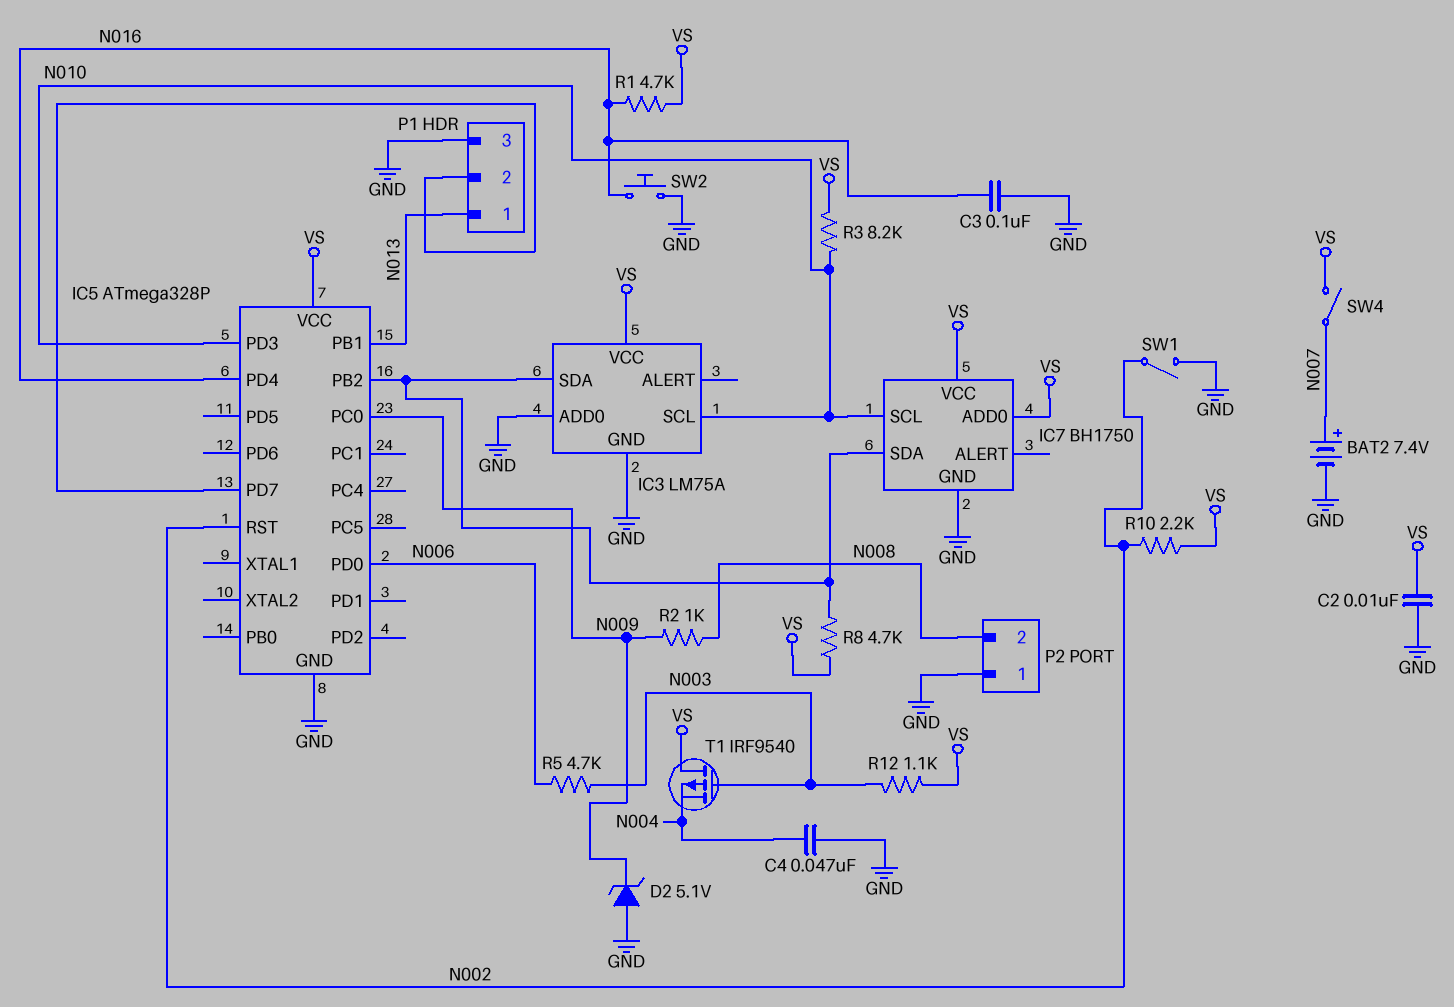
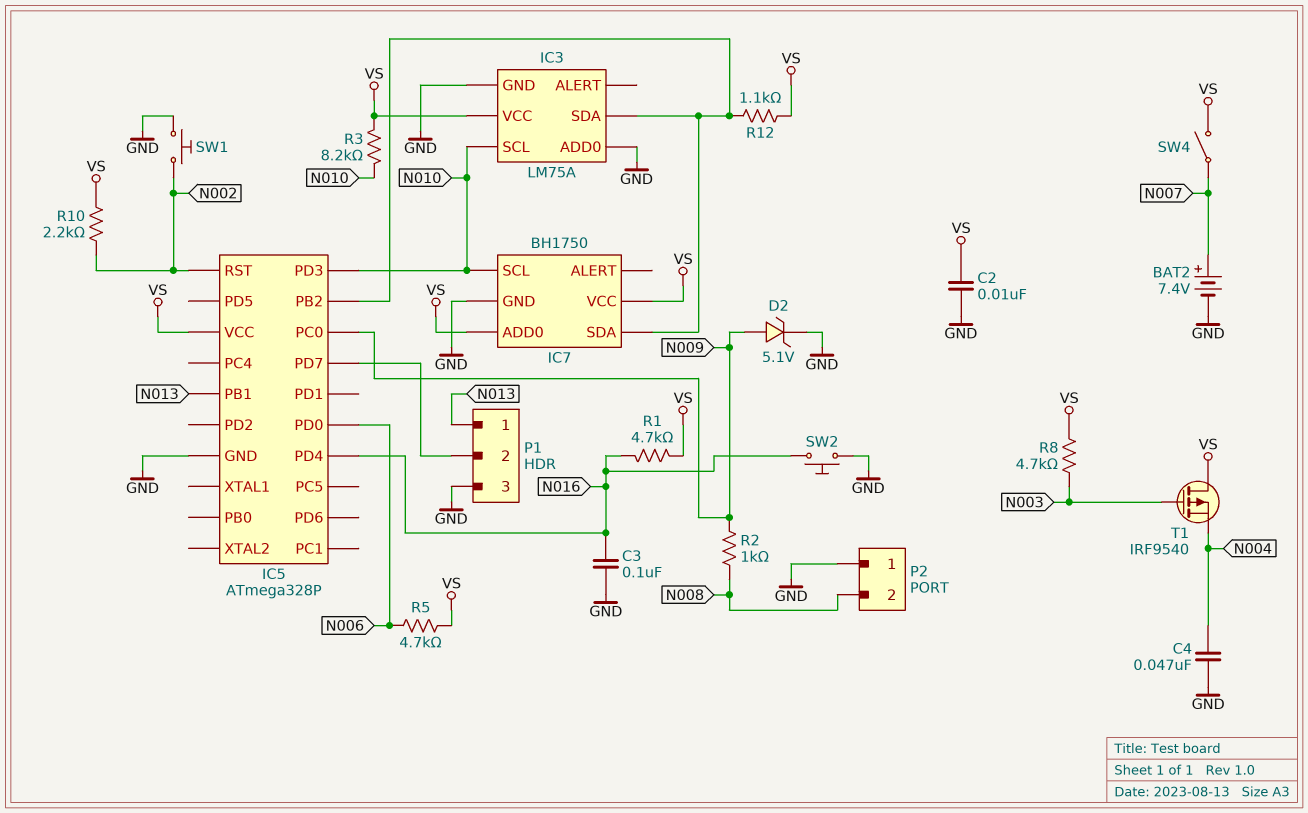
D2: zener 5.1V (A GND, K N009) -> zener 5.1V (A N009, K GND)
R5: 4.7k (N003, N006) -> 4.7k (N006, VS)
R8: 4.7k (IC3/SDA, VS) -> 4.7k (N003, VS)
R12: 1.1k (N003, VS) -> 1.1k (IC3/SDA, VS)
SW1: switch (GND, N002) -> button (GND, N002)

